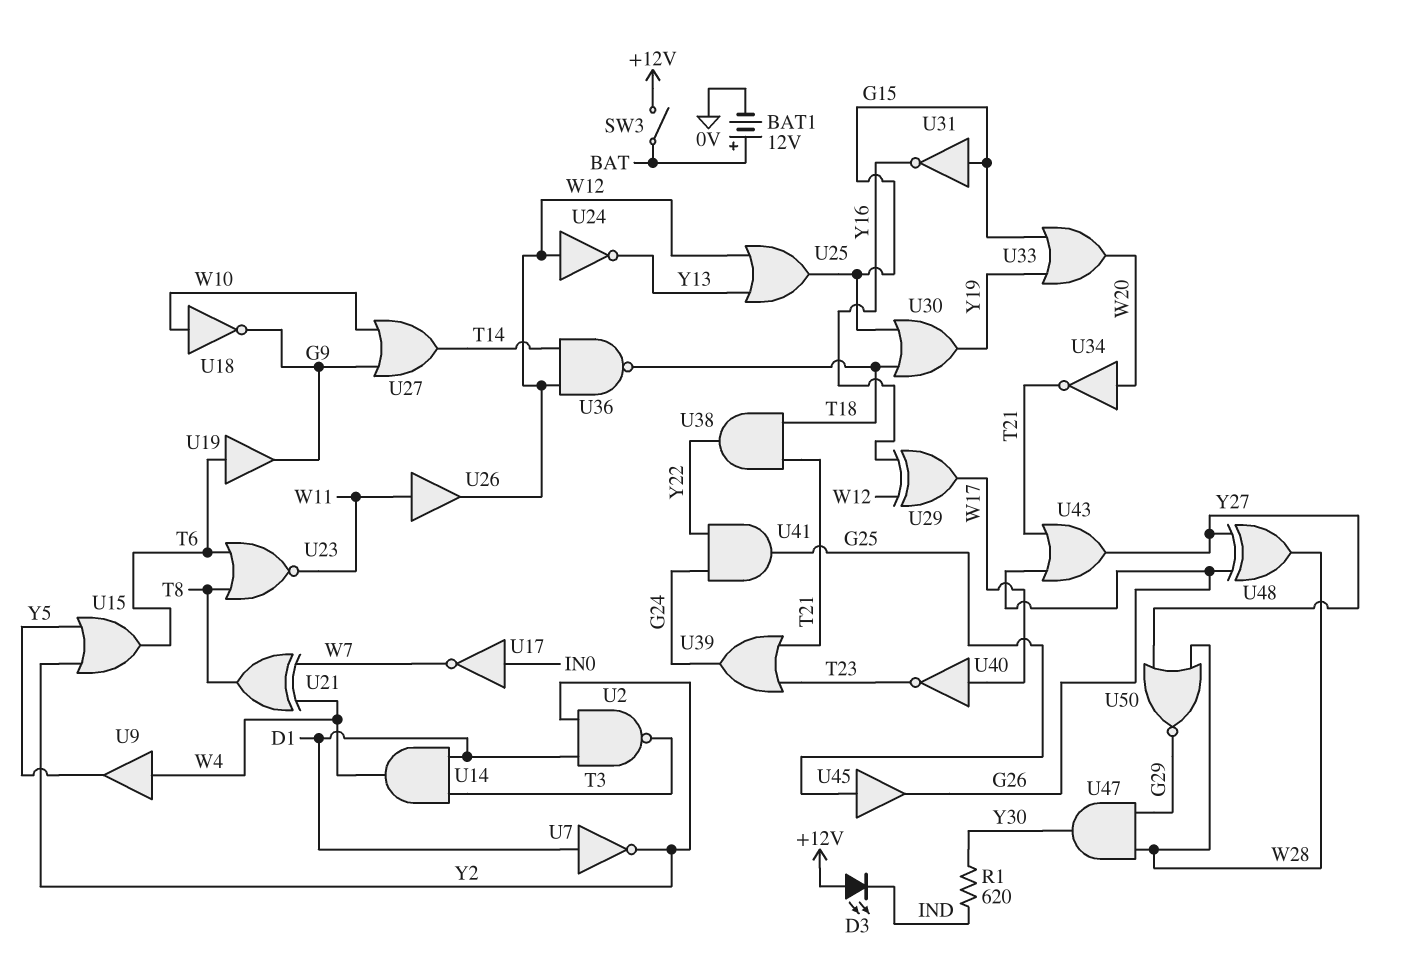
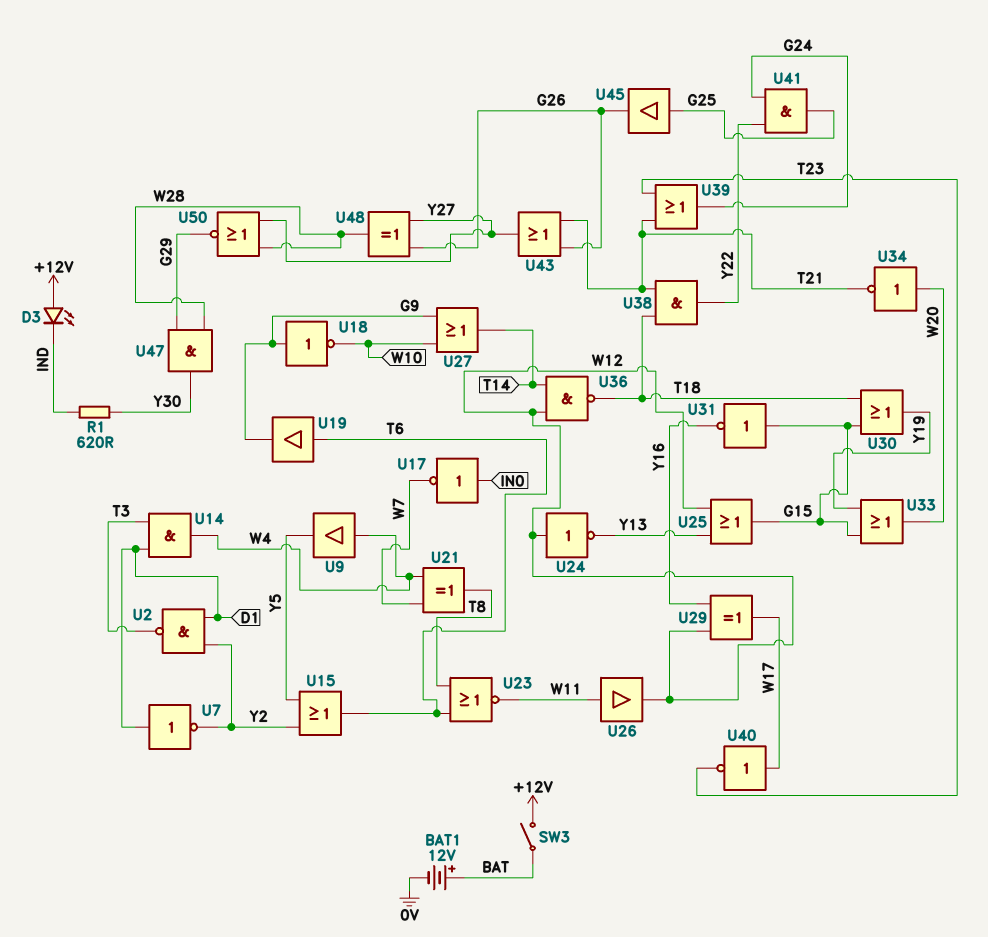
U18: NOT (in W10, out G9) -> NOT (in G9, out W10)

